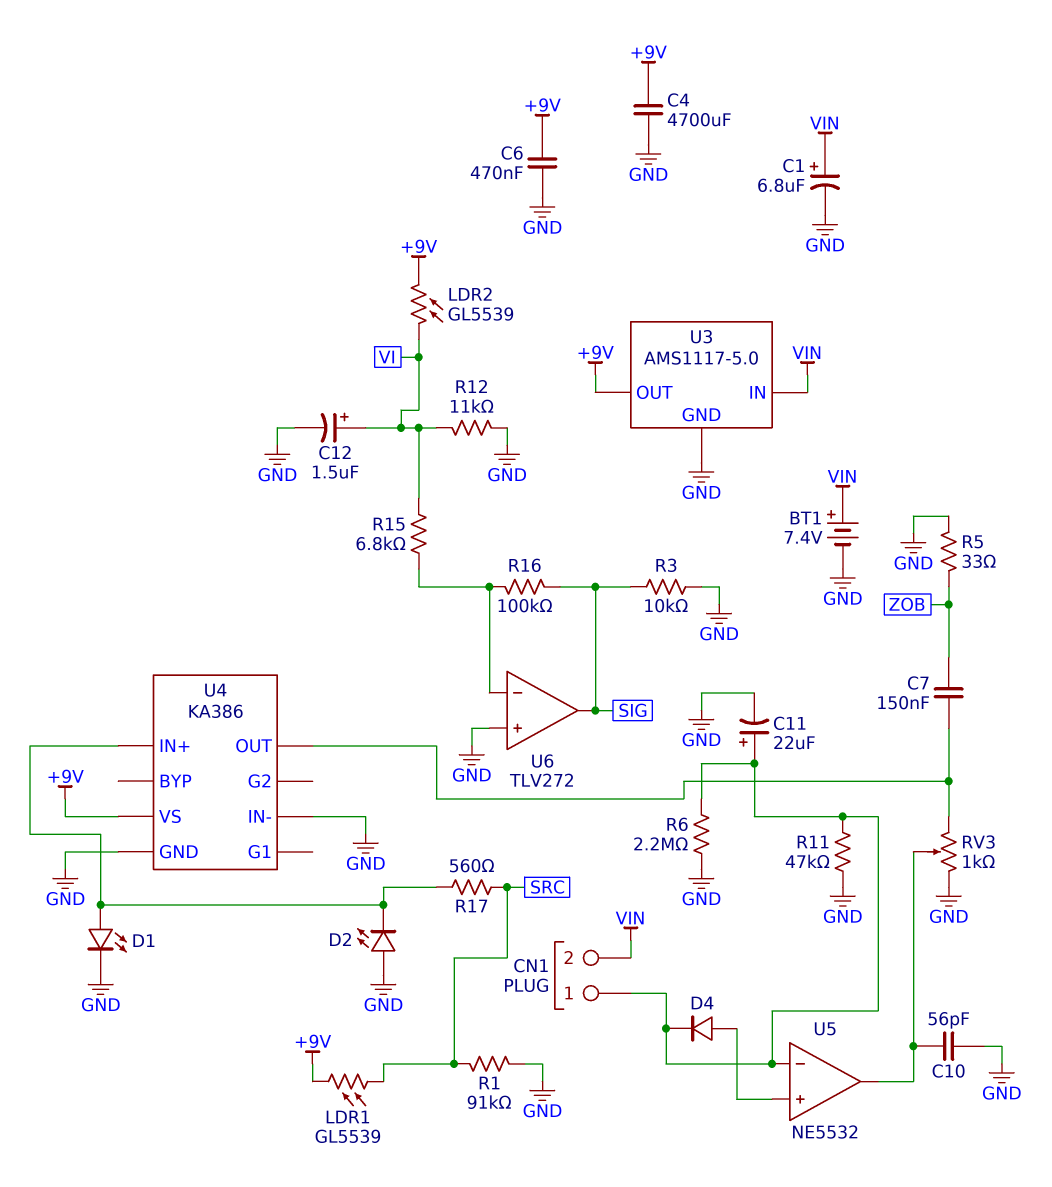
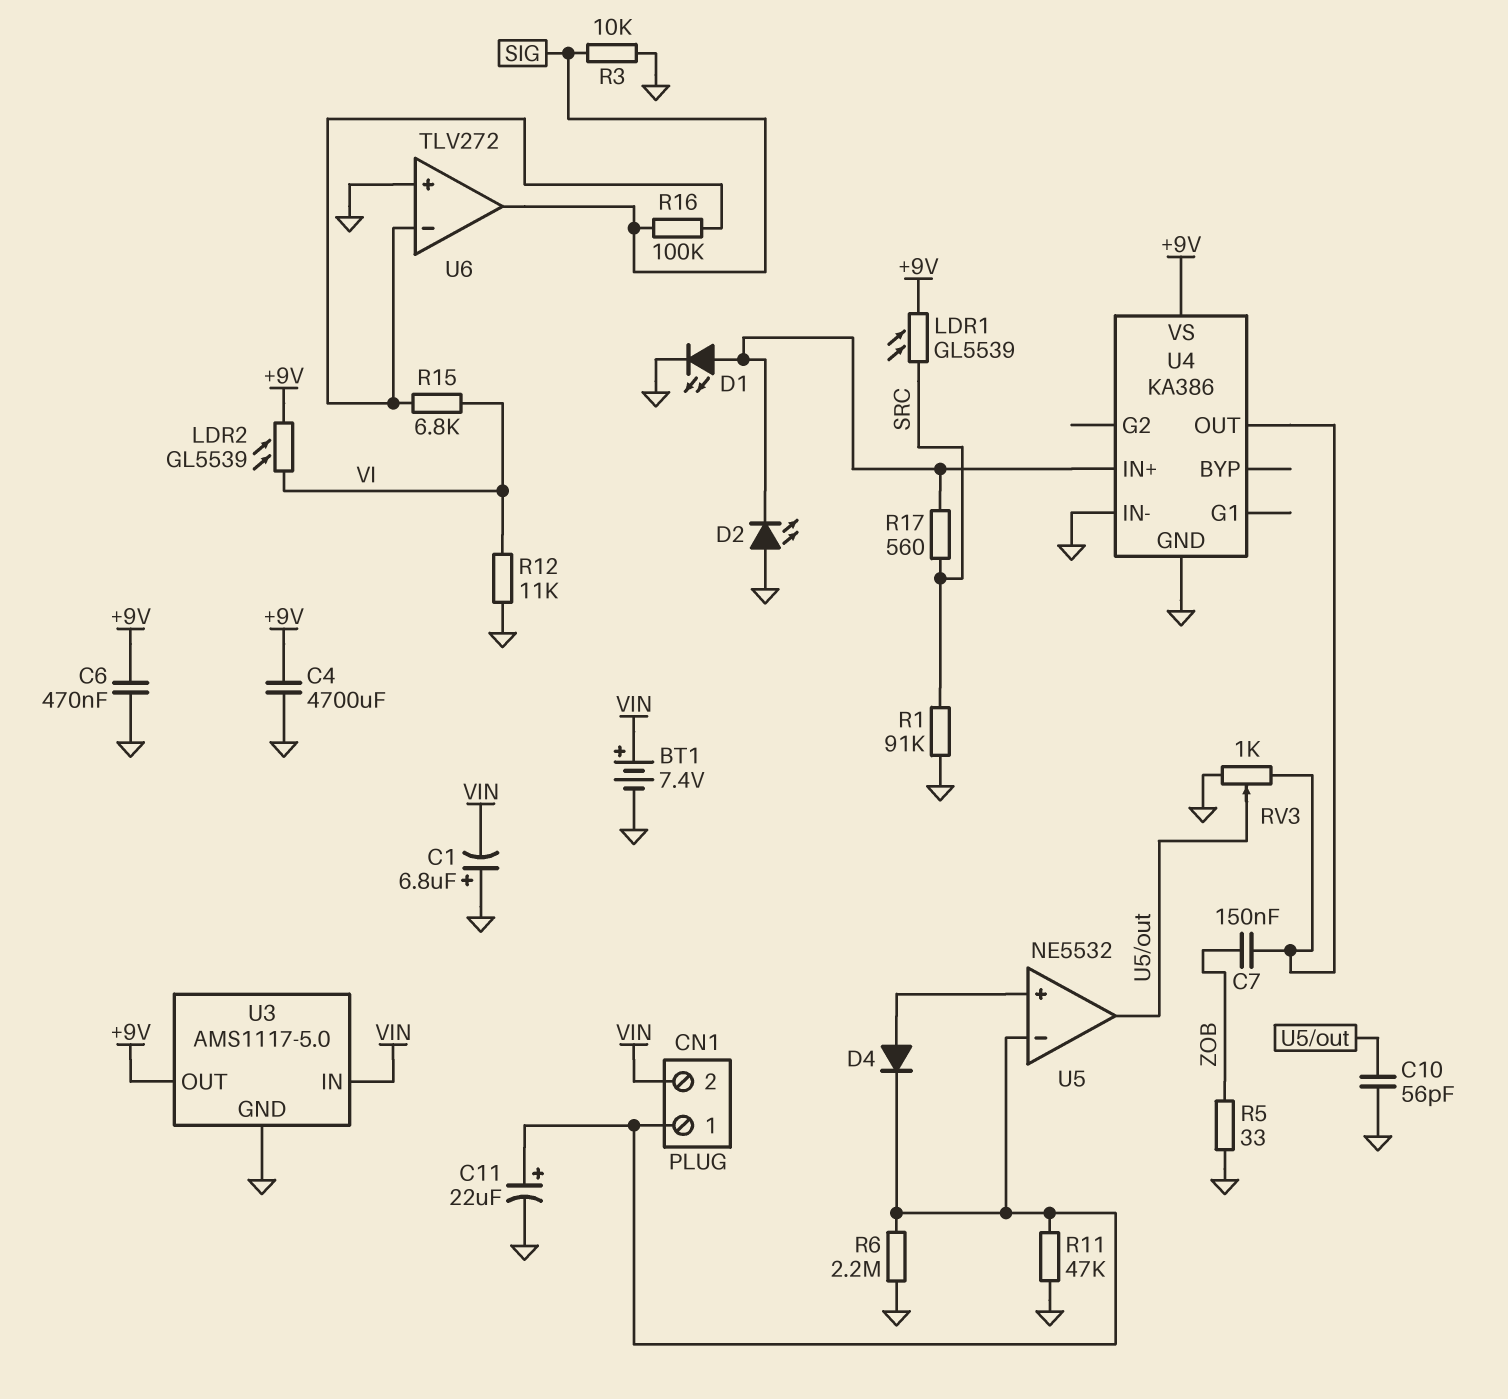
C1: 6.8uF (plus VIN, minus GND) -> 6.8uF (plus GND, minus VIN)
C12: 1.5uF (plus VI, minus GND) -> none

